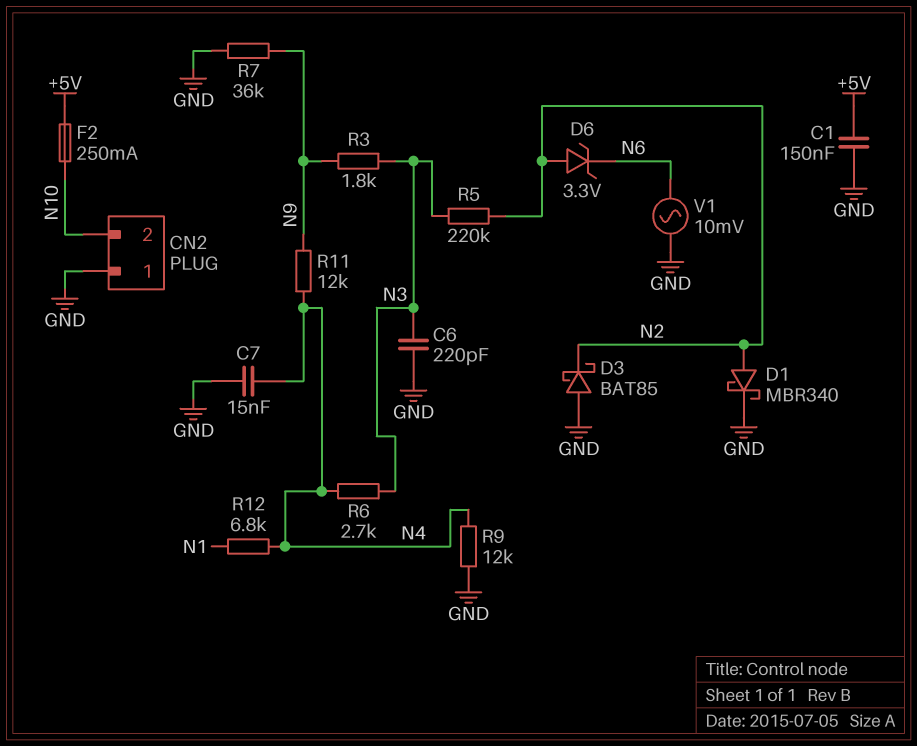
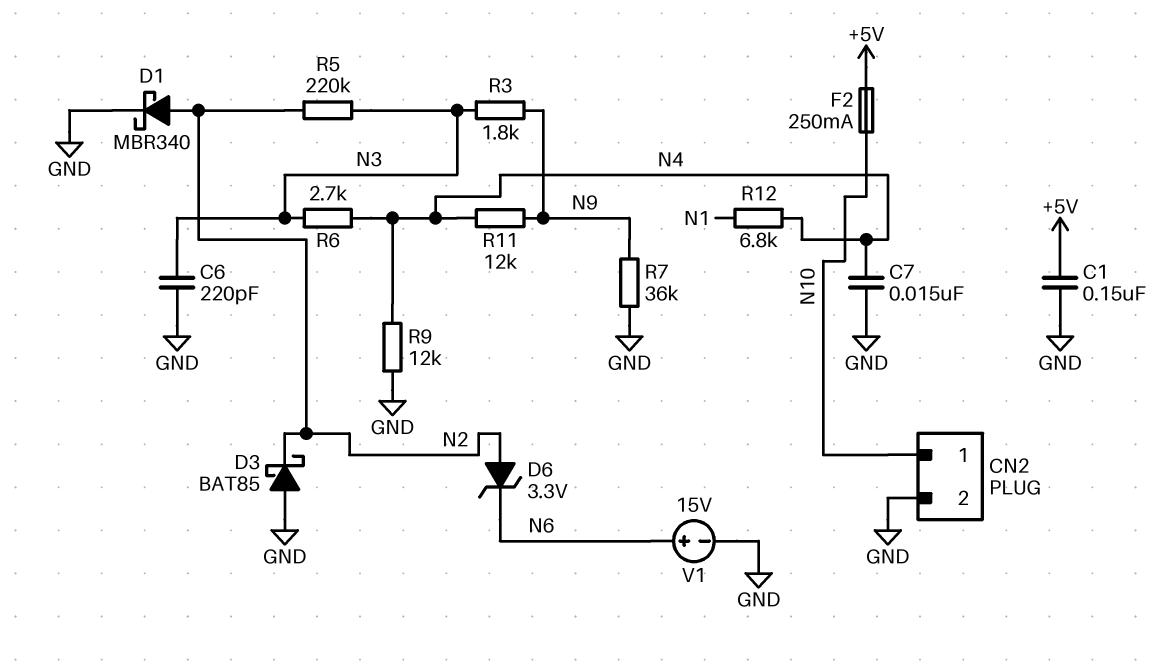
CN2 pin 1: GND -> N10
CN2 pin 2: N10 -> GND
V1: AC 10mV (GND, N6) -> 15V (plus N6, minus GND)

